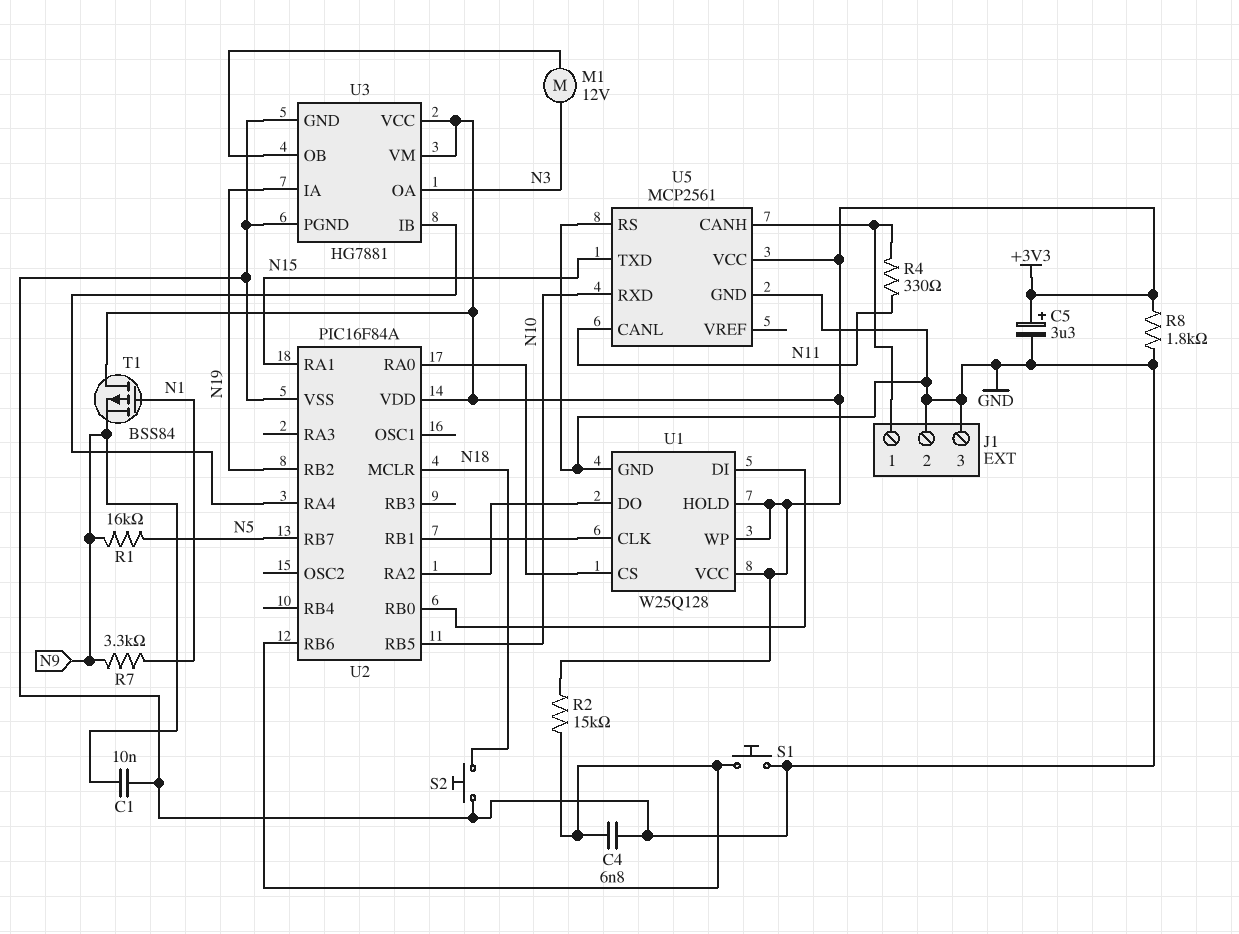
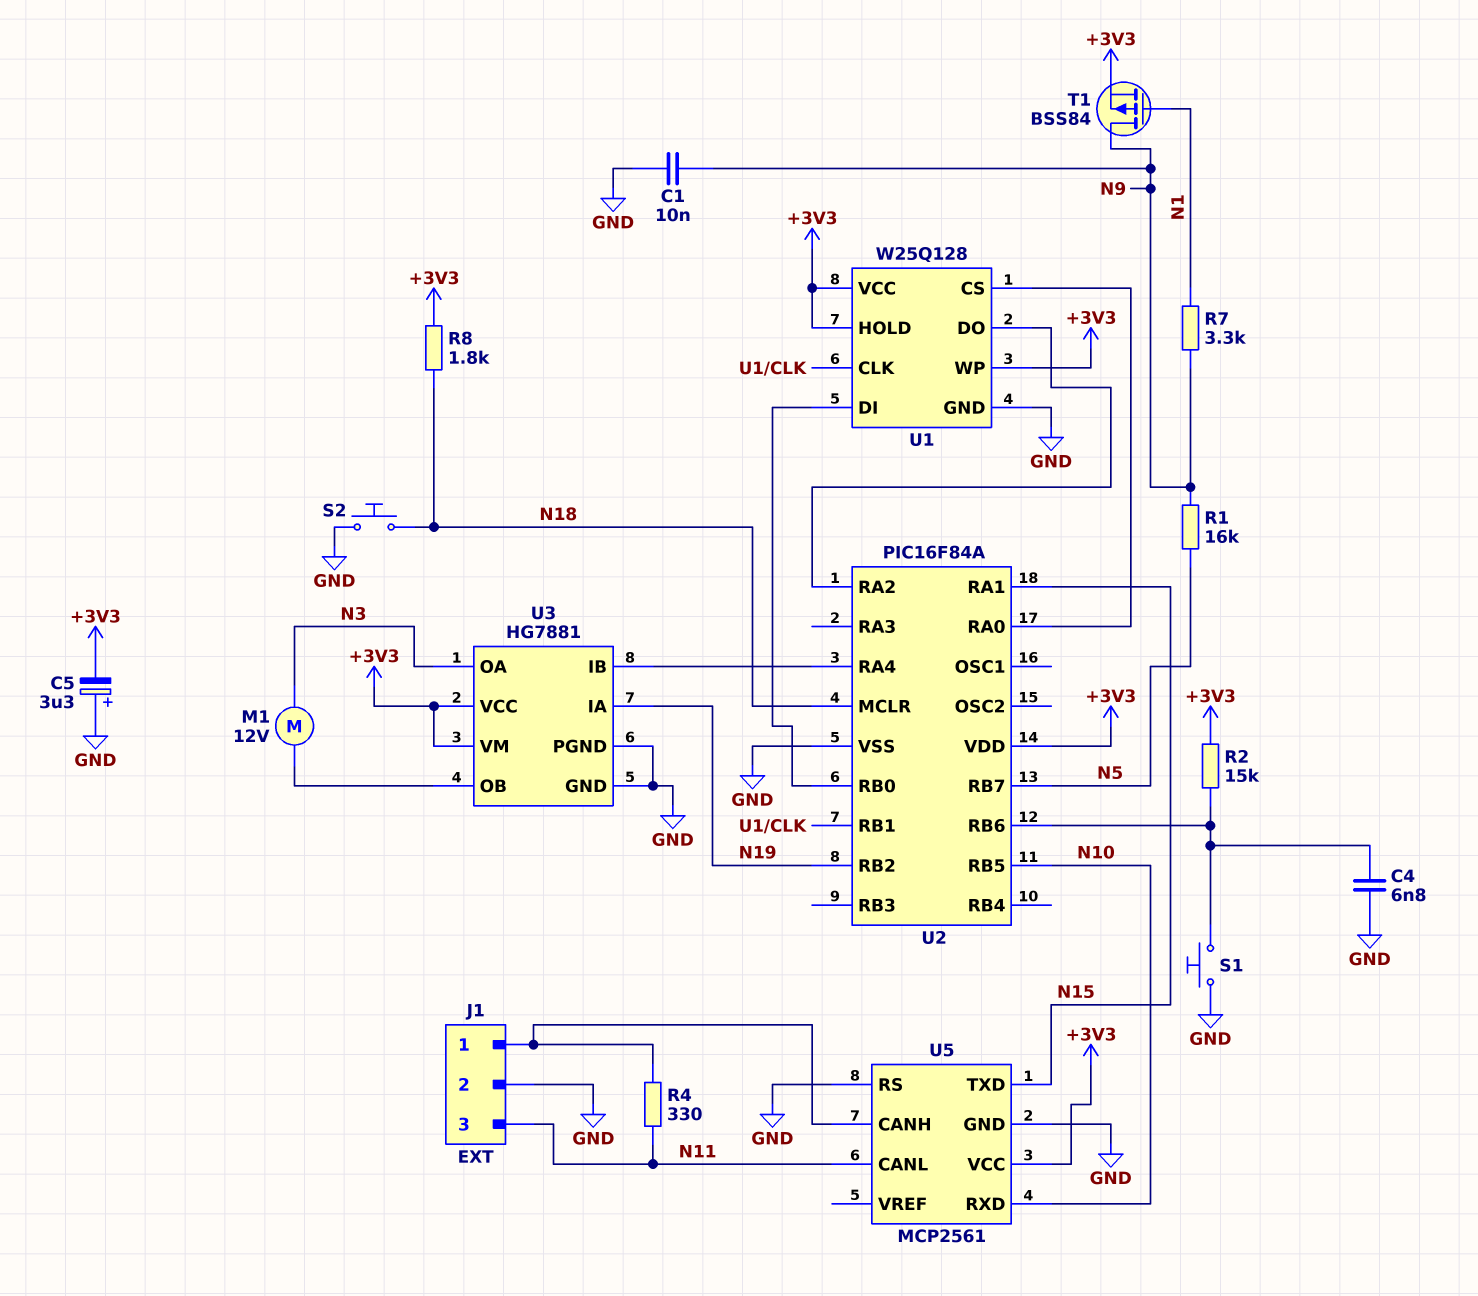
C5: 3.3uF (plus +3V3, minus GND) -> 3.3uF (plus GND, minus +3V3)
J1 pin 3: GND -> N11
R8: 1.8k (+3V3, GND) -> 1.8k (+3V3, N18)
T1: PMOS BSS84 (G N1, D +3V3, S N9) -> PMOS BSS84 (G N1, D N9, S +3V3)

